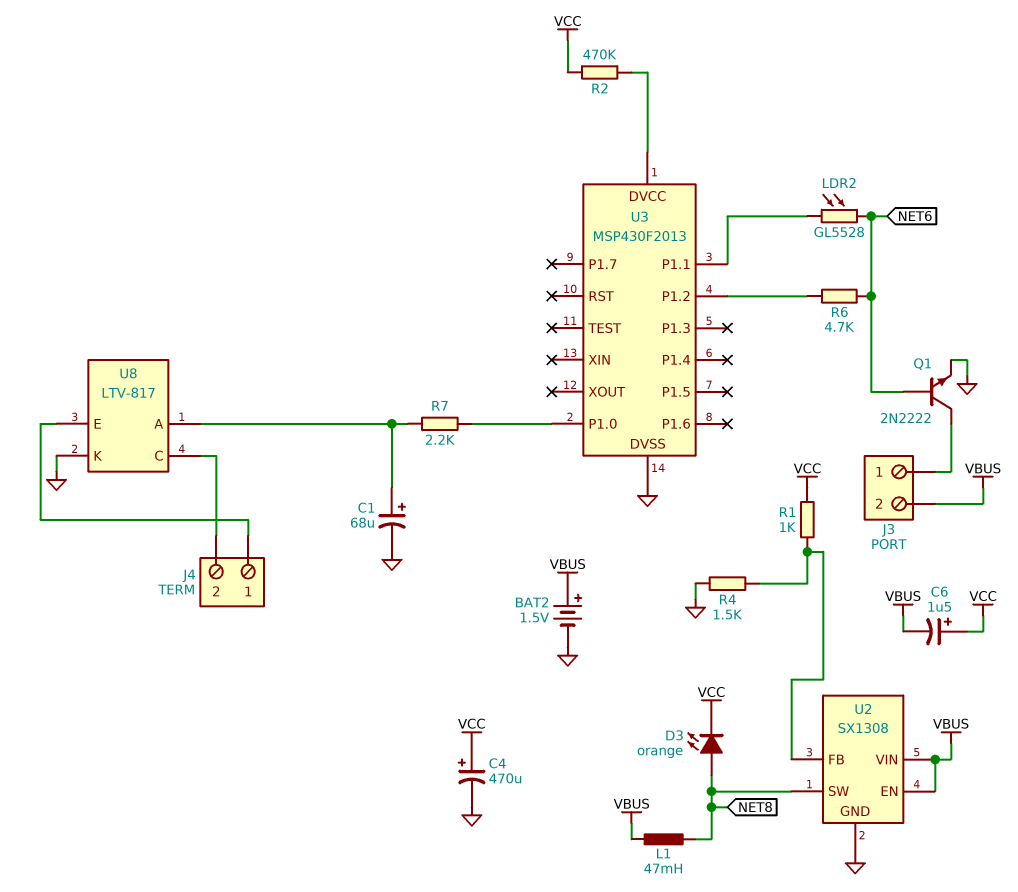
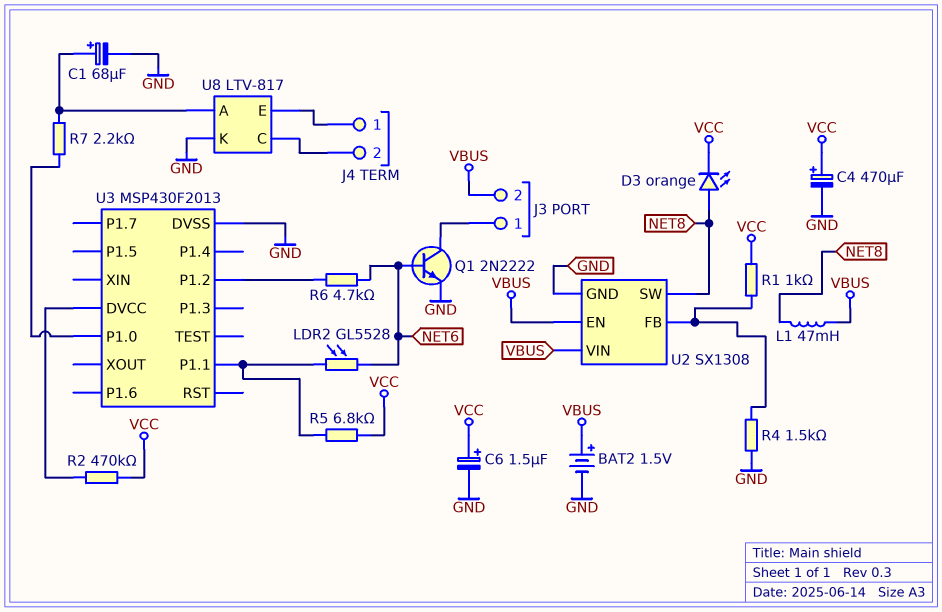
C6: 1.5uF (plus VCC, minus VBUS) -> 1.5uF (plus VCC, minus GND)
R5: none -> 6.8k (U3/P1.1, VCC)

